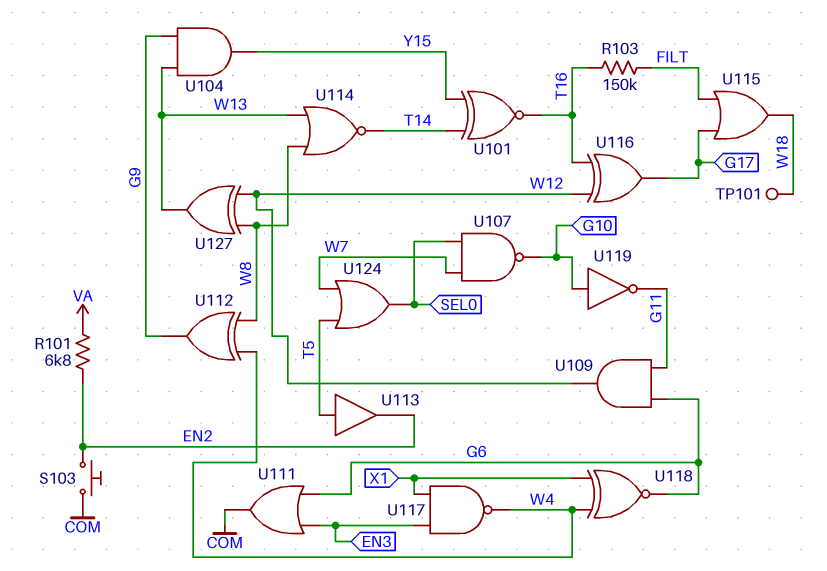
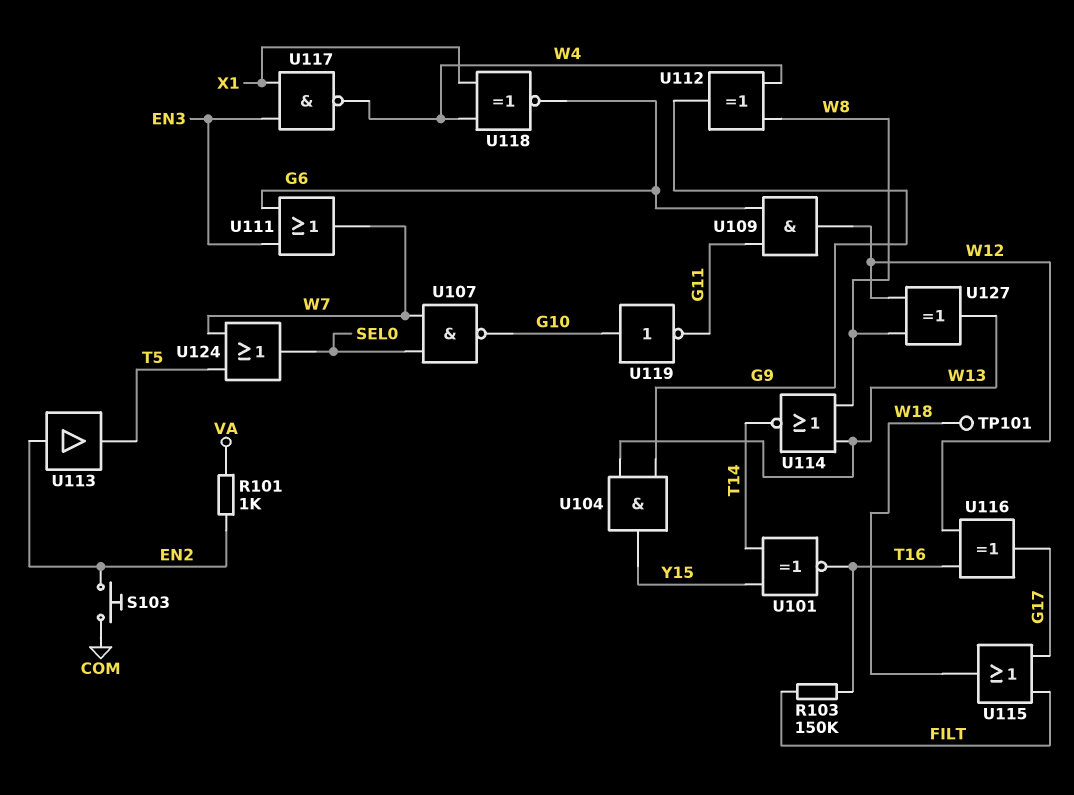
R101: 6.8k (EN2, VA) -> 1k (EN2, VA)
U111: OR (in EN3, in G6, out COM) -> OR (in EN3, in G6, out W7)
U113: buffer (in T5, out EN2) -> buffer (in EN2, out T5)

